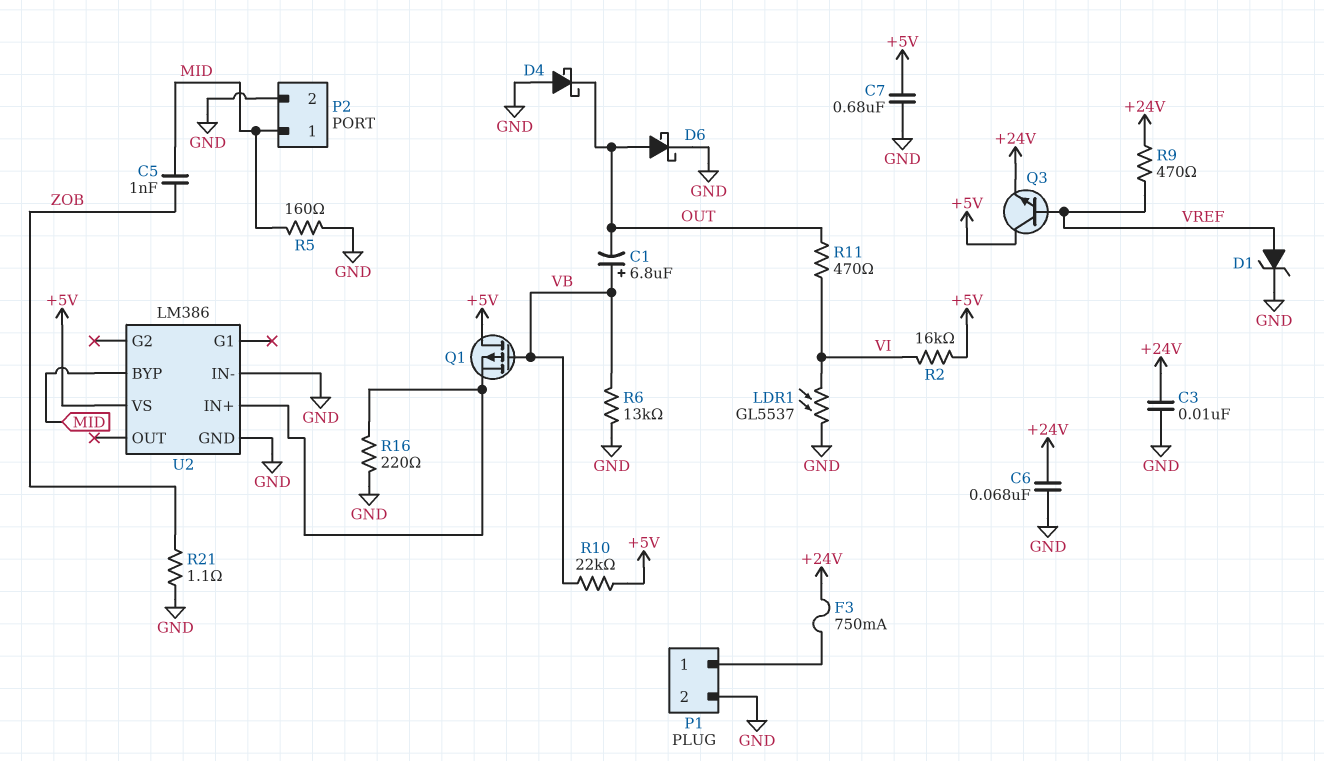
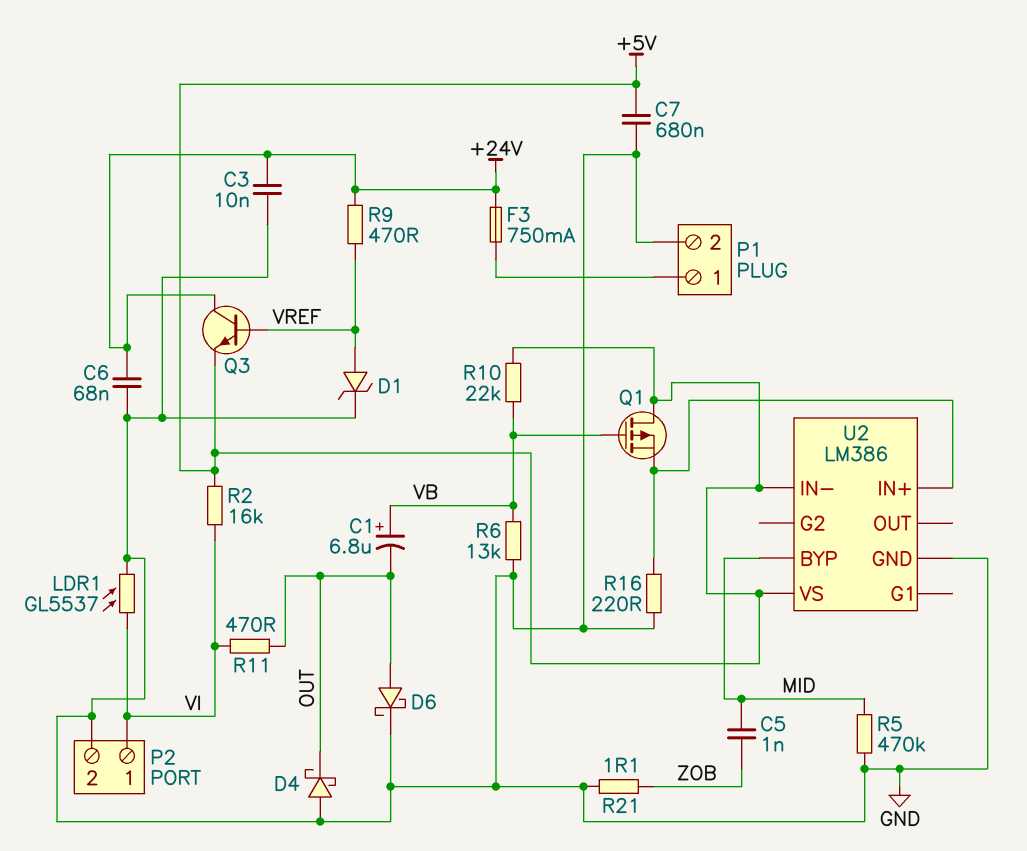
P2 pin 1: MID -> VI
Q3: NPN (B VREF, C +5V, E +24V) -> NPN (B VREF, C +24V, E +5V)
R5: 160 (GND, MID) -> 470k (GND, MID)
U2 pin IN-: GND -> +5V

